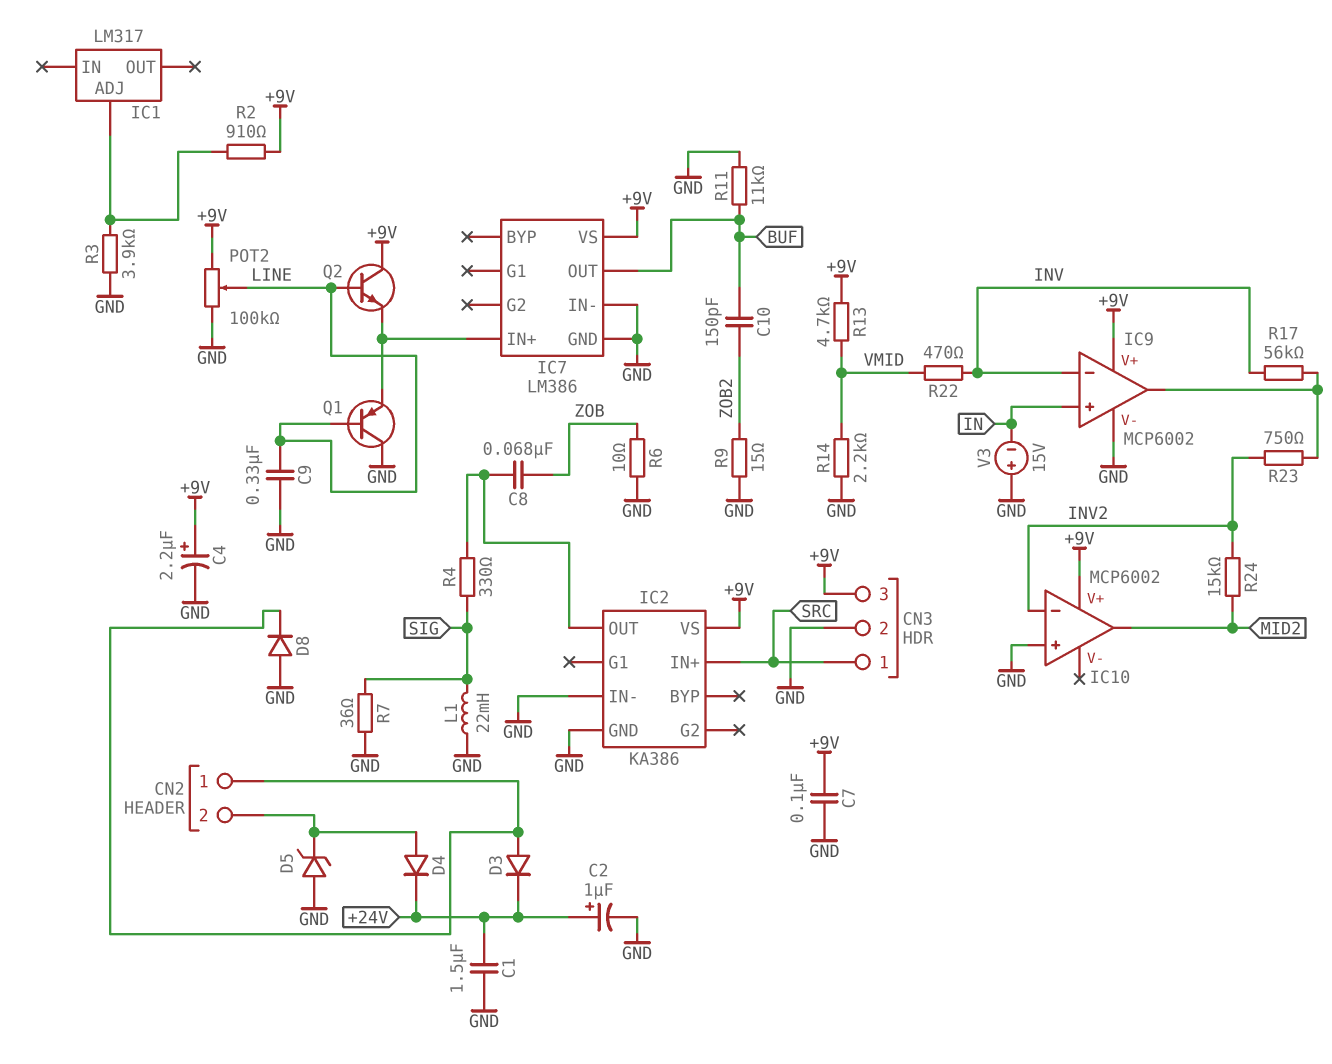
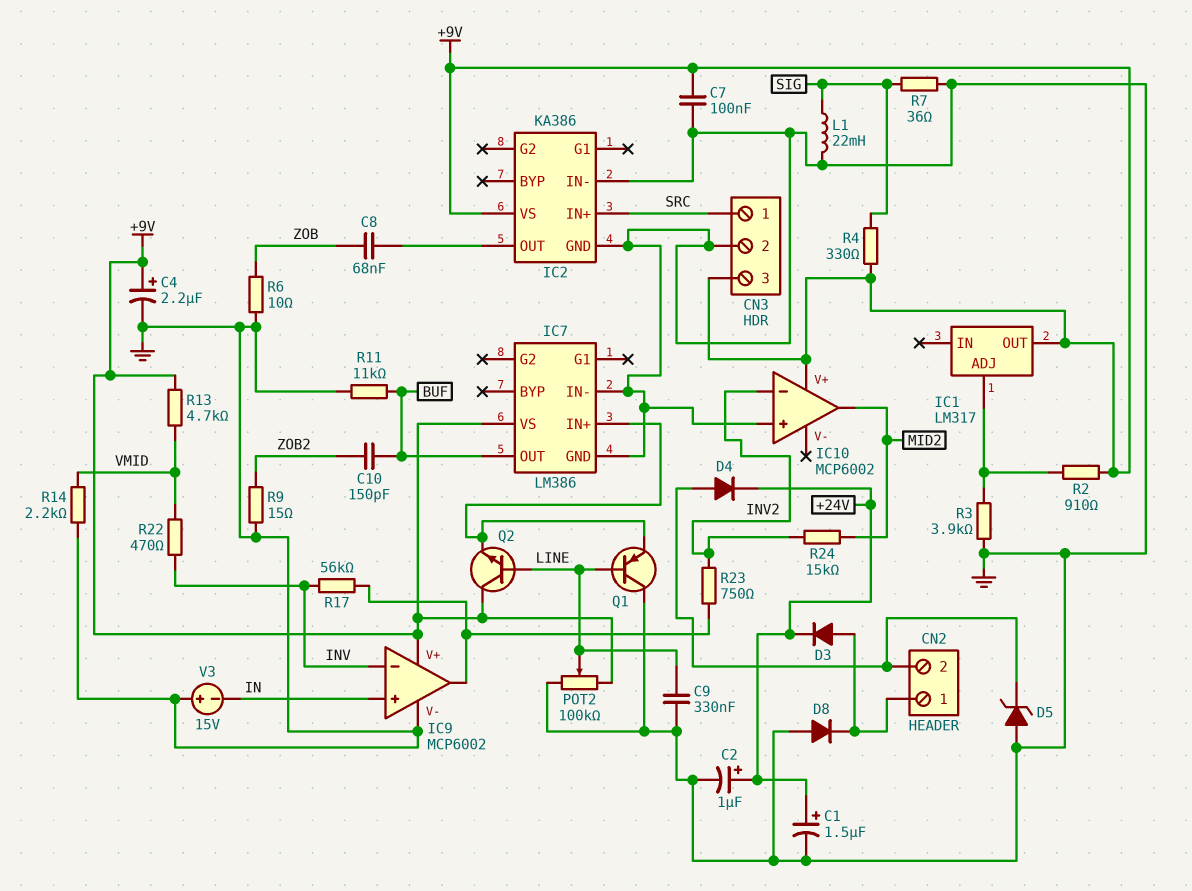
C1: 1.5uF (+24V, GND) -> 1.5uF (plus +24V, minus GND)
IC1 pin OUT: none -> +9V
R4: 330 (IC2/OUT, SIG) -> 330 (+9V, SIG)

